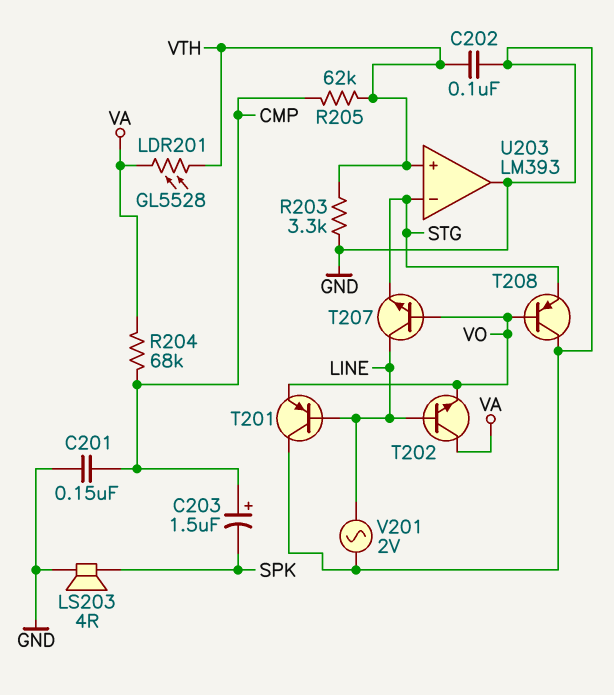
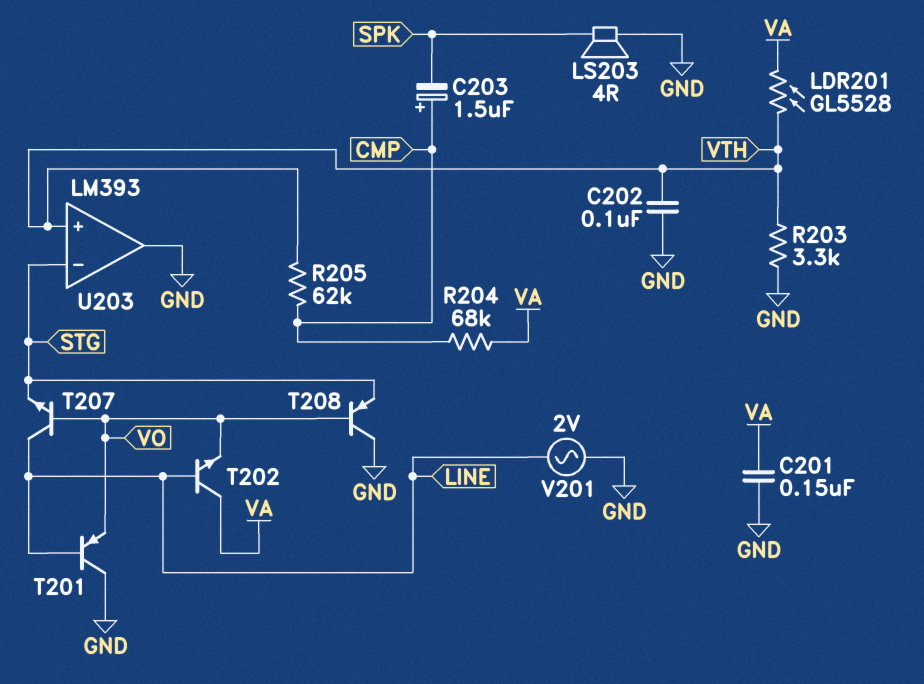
C201: 150nF (CMP, GND) -> 150nF (GND, VA)

